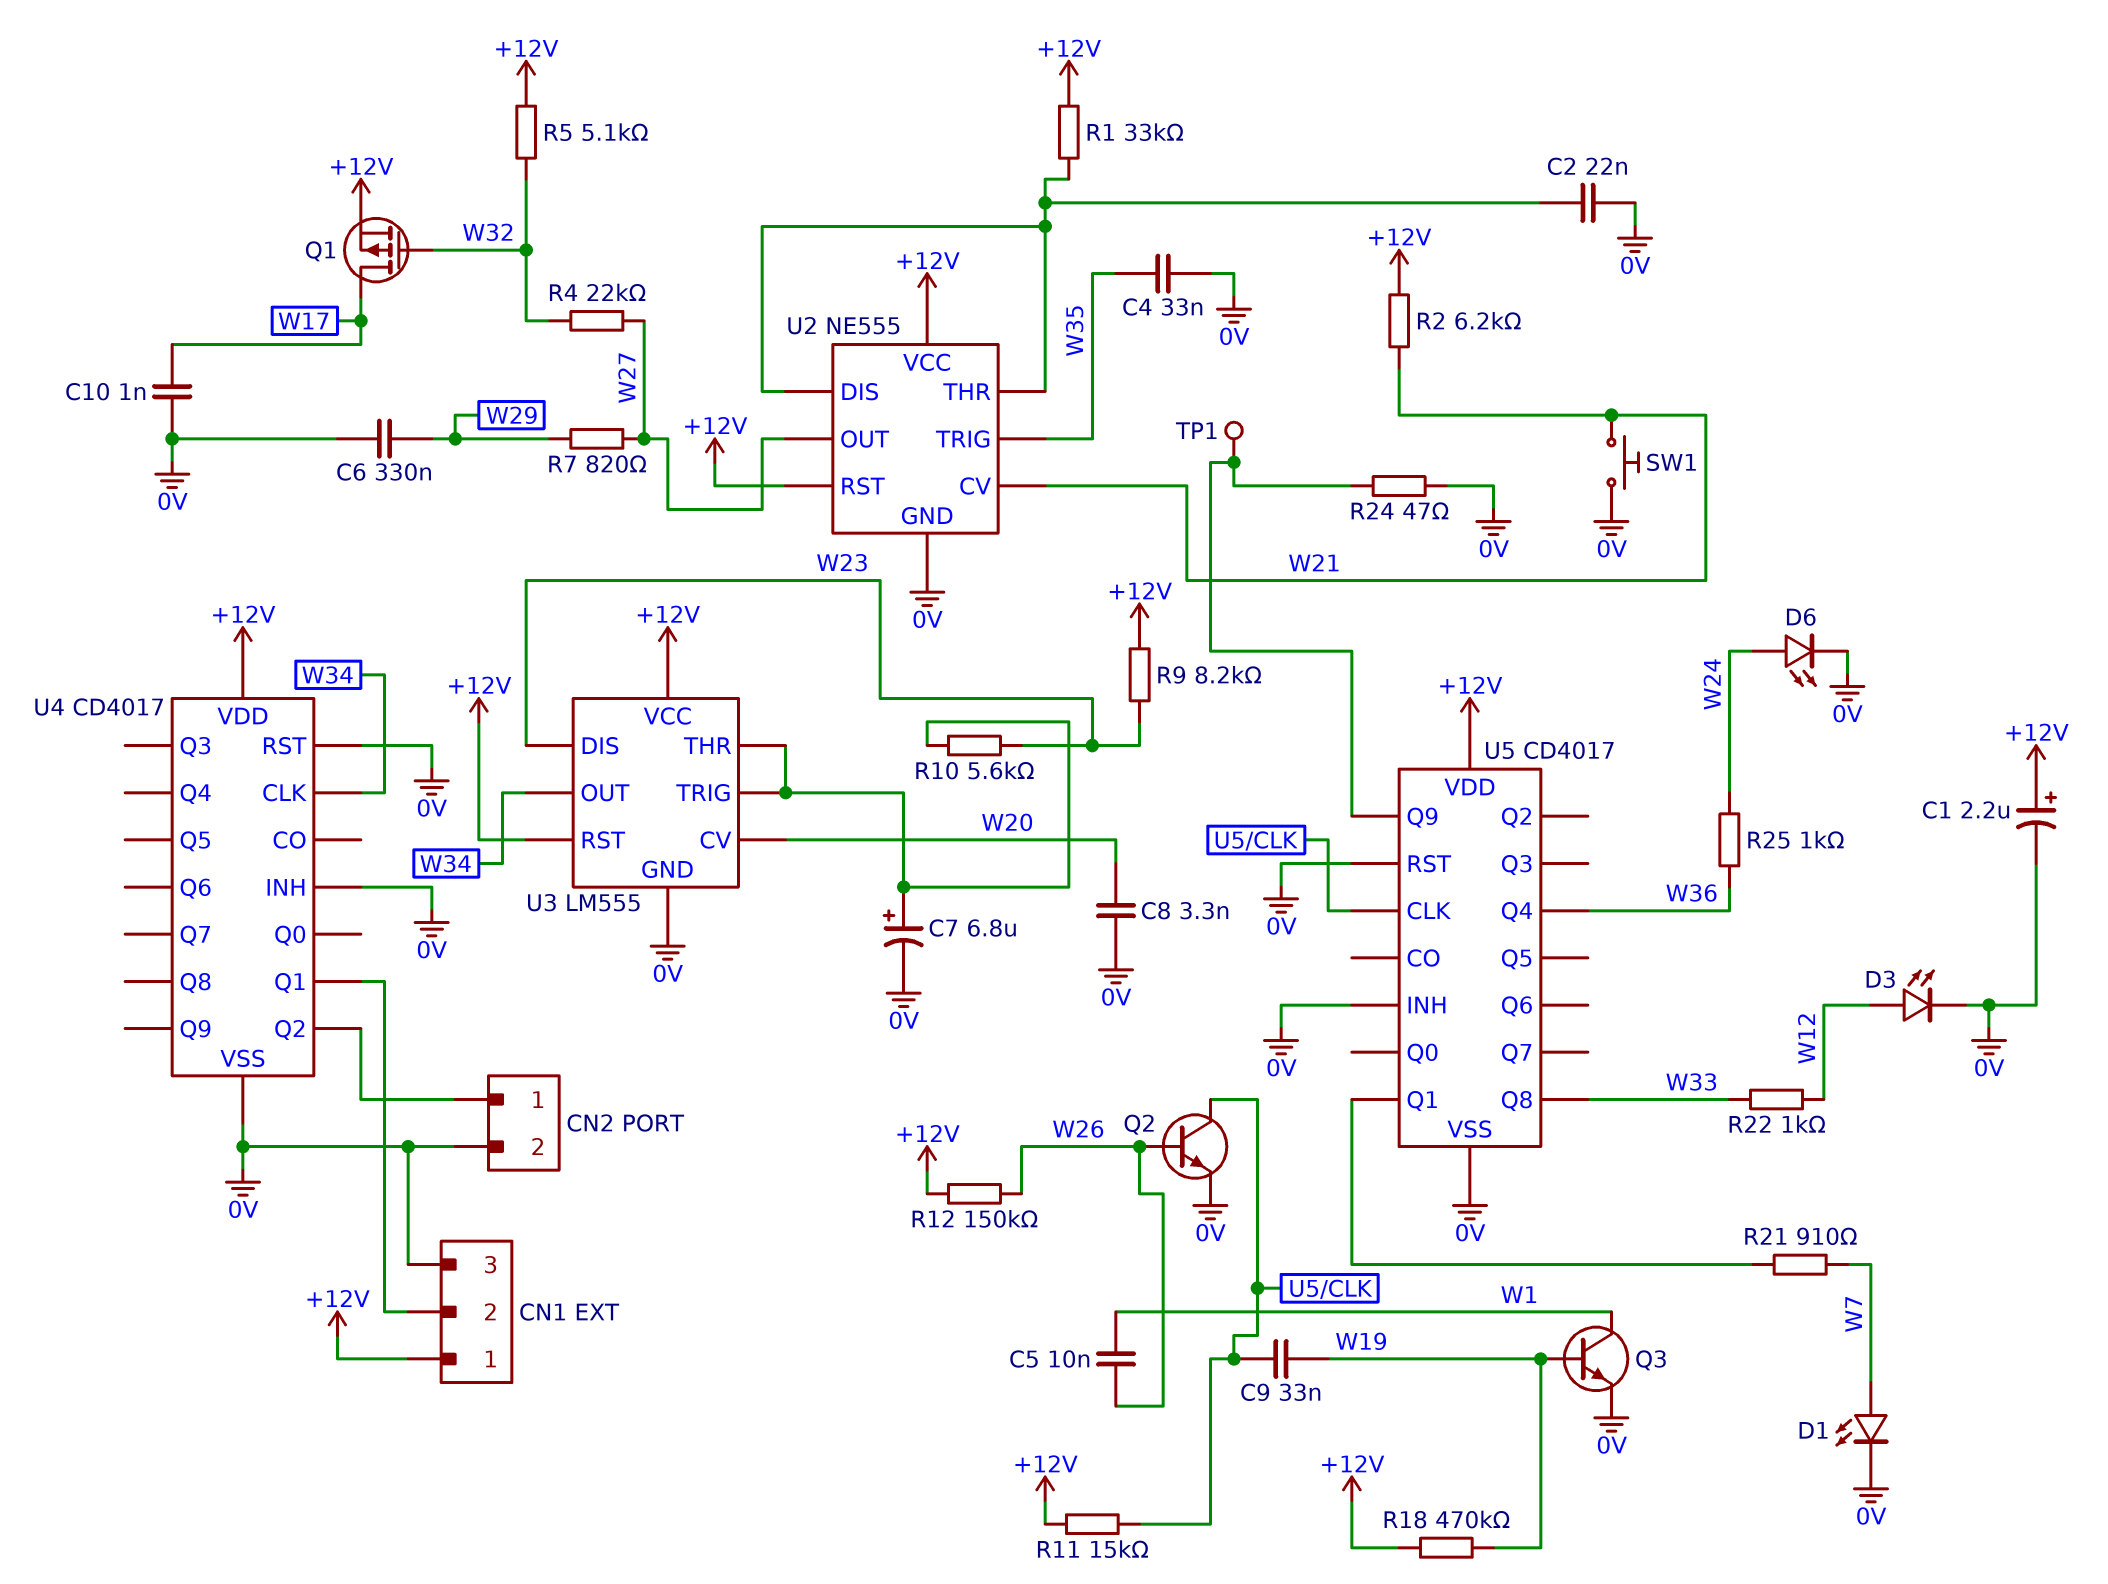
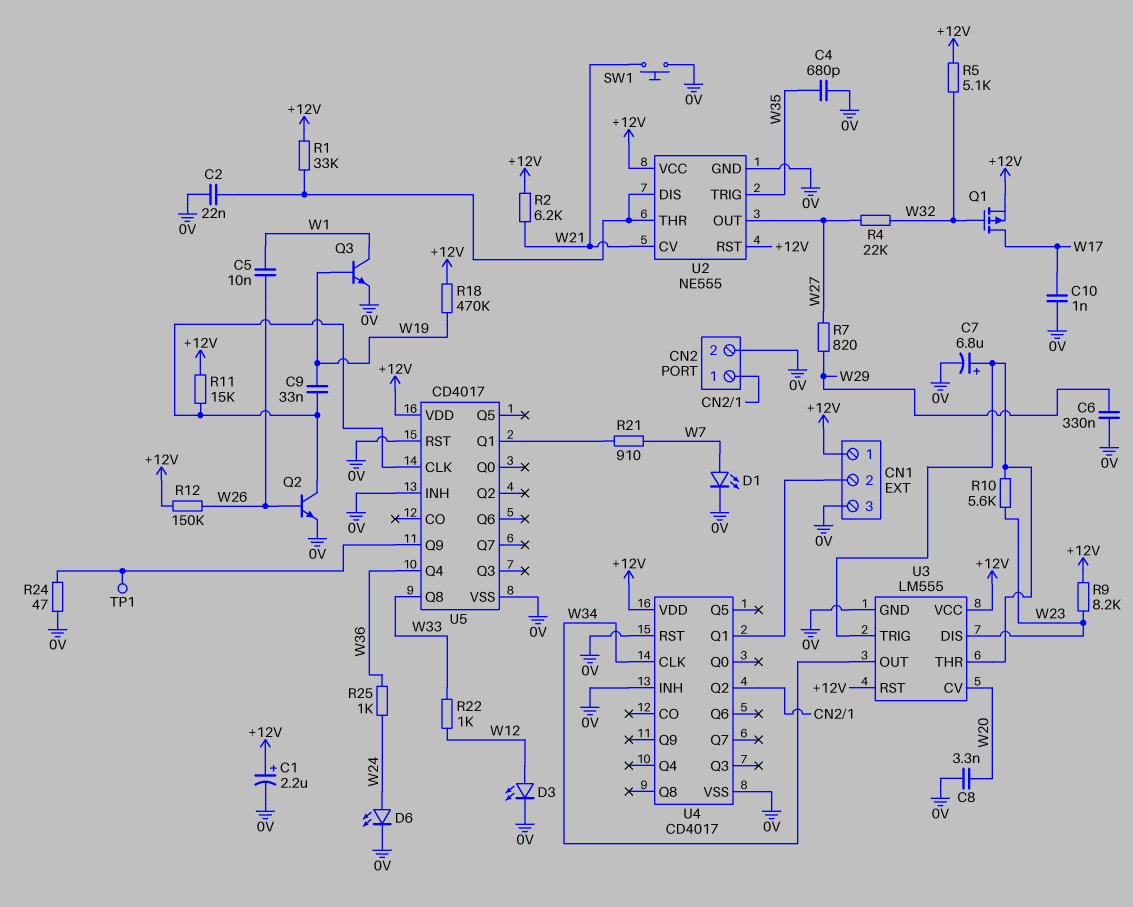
C4: 33nF (0V, W35) -> 680pF (0V, W35)

